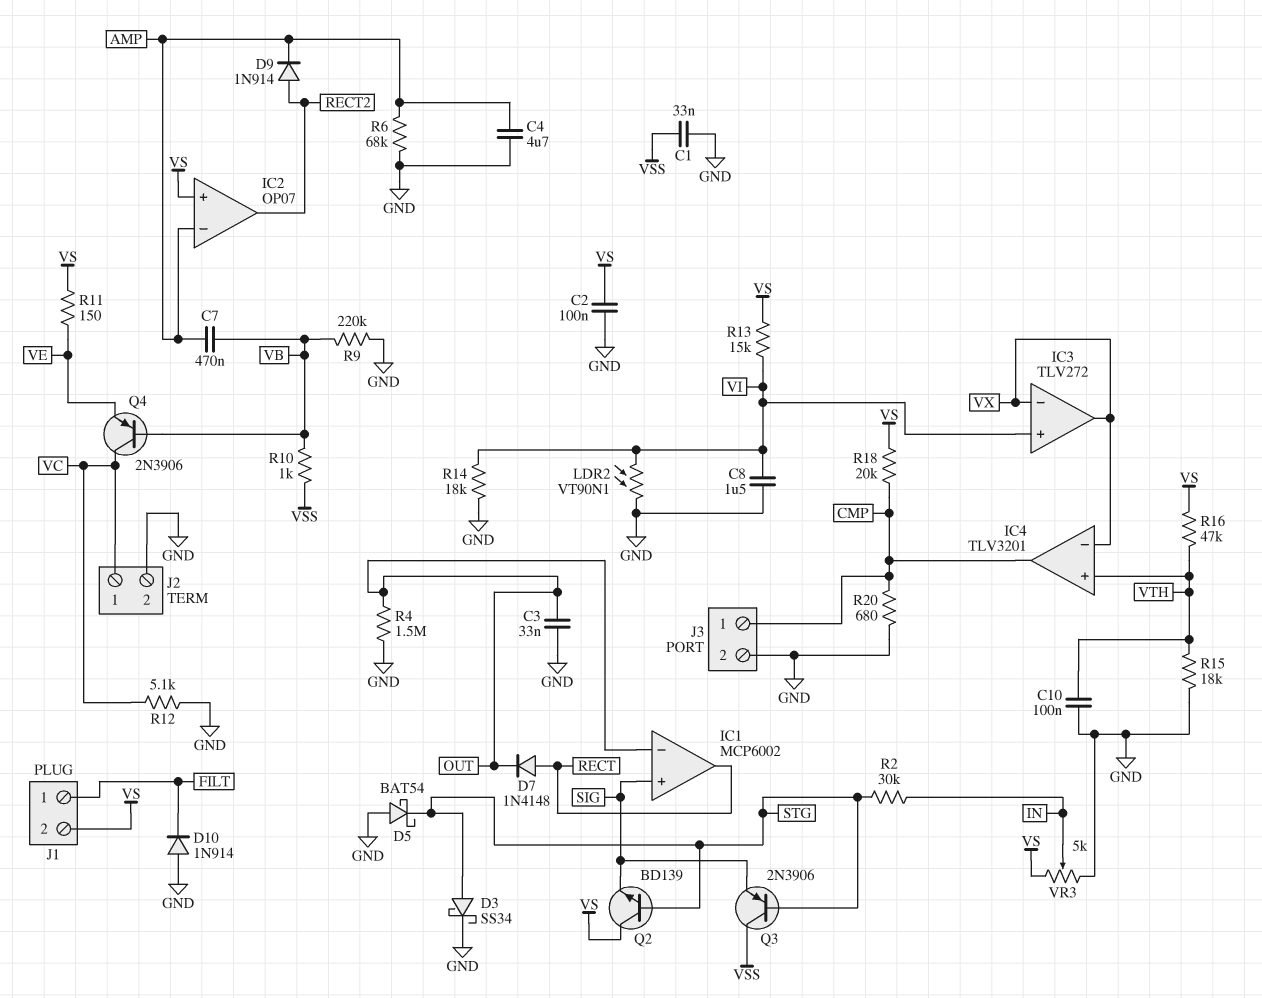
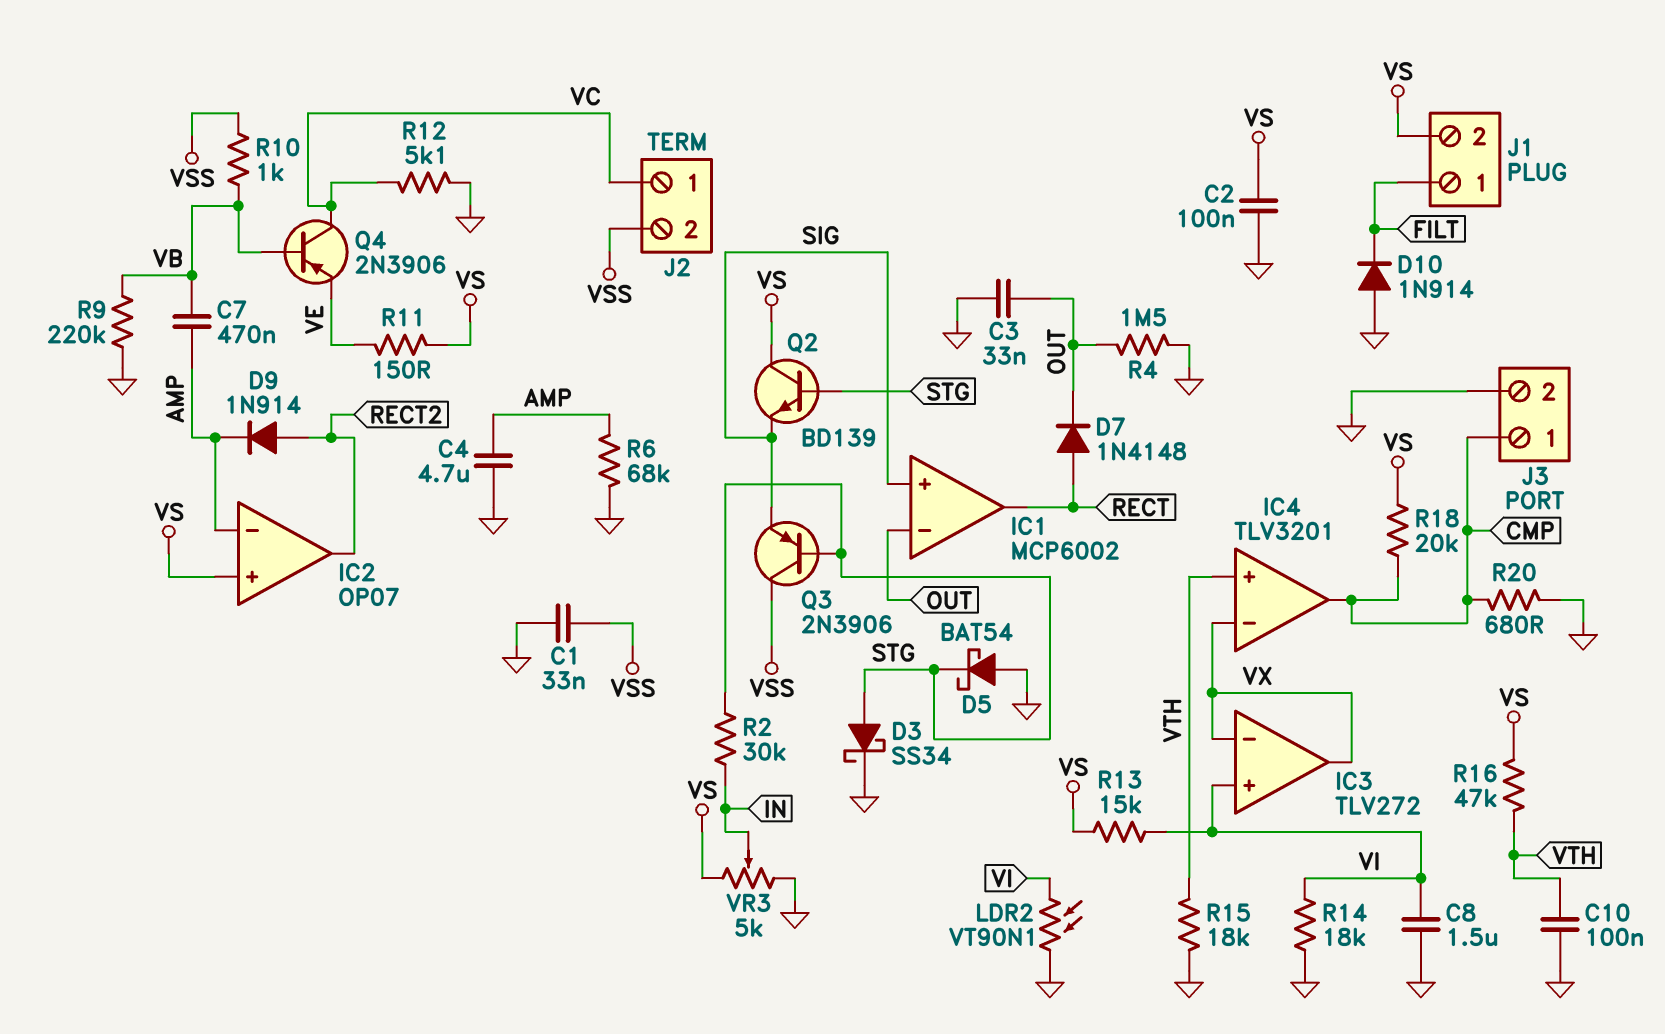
J2 pin 2: GND -> VSS

